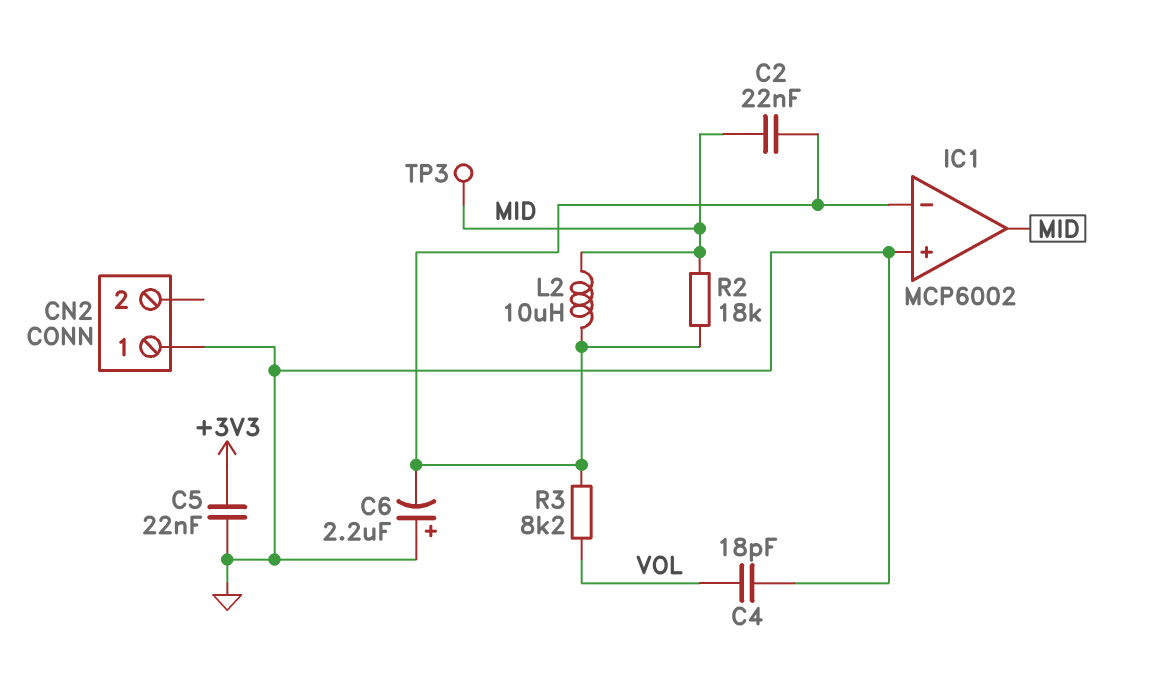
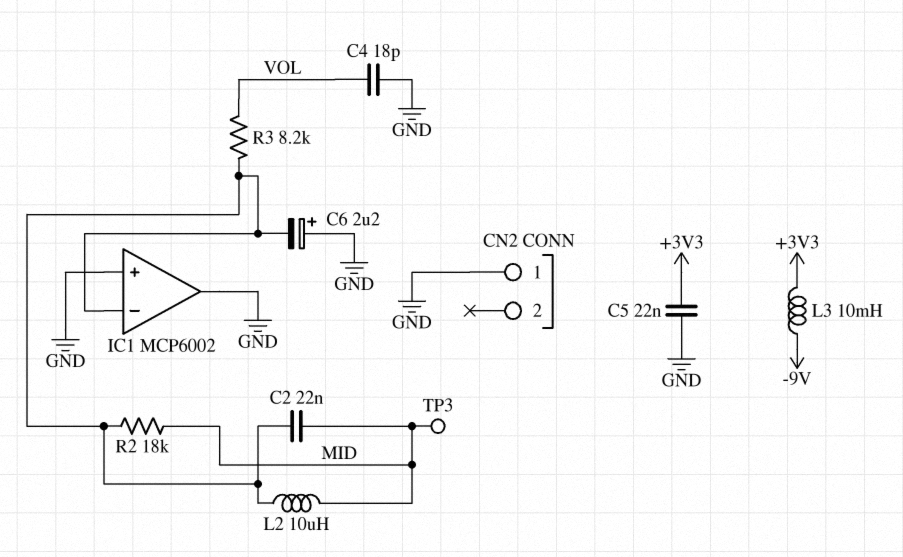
IC1 pin out: MID -> GND
L3: none -> 10mH (+3V3, -9V)

